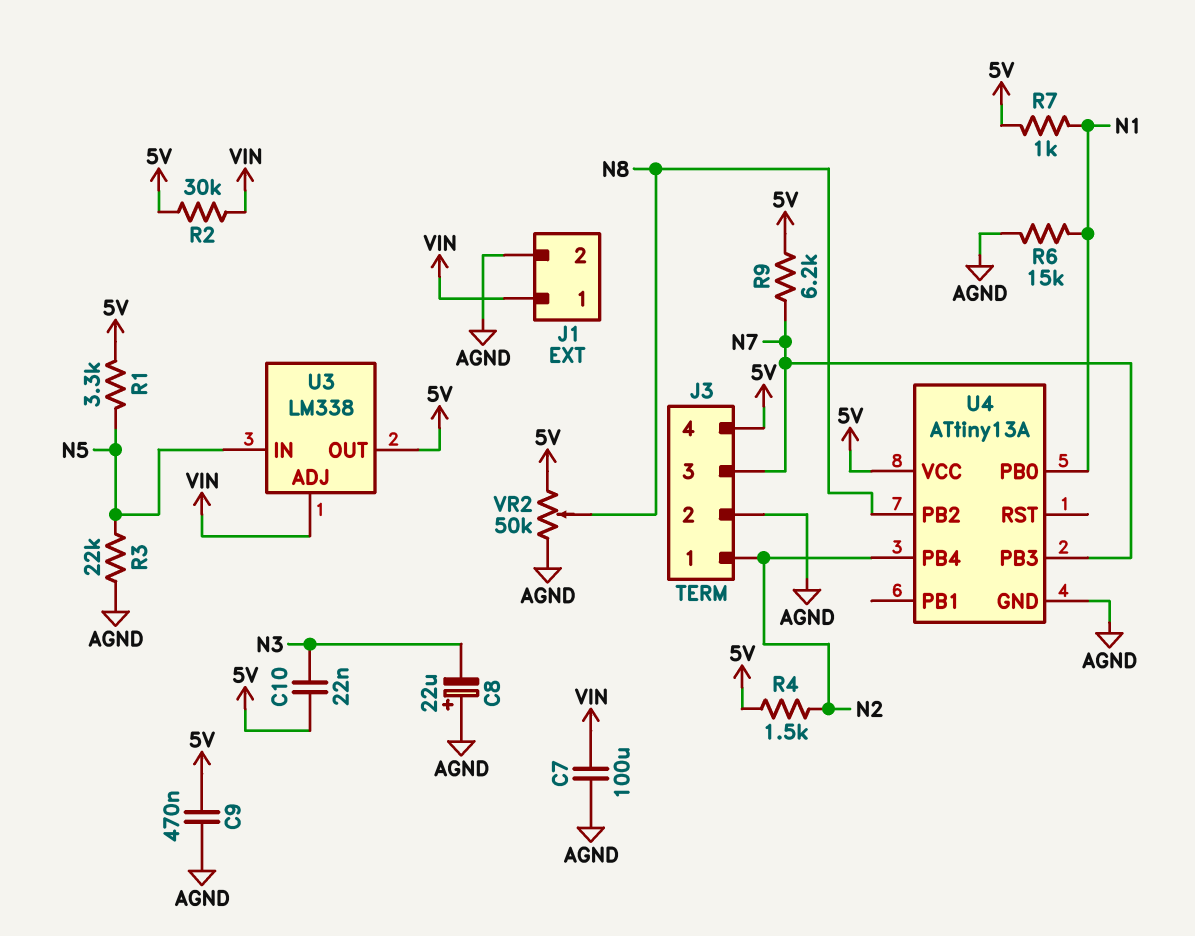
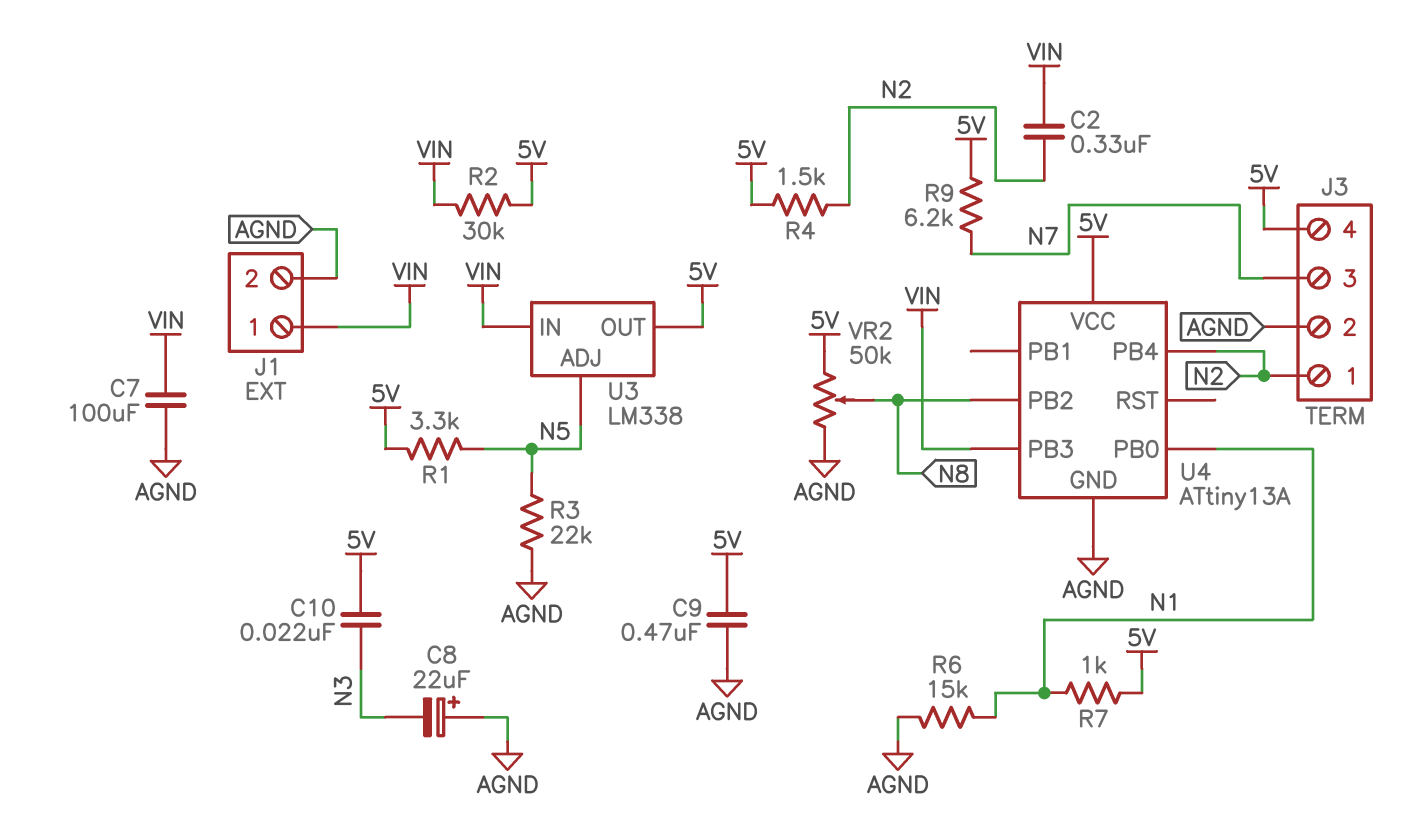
C2: none -> 330nF (N2, VIN)
U3 pin ADJ: VIN -> N5
U3 pin IN: N5 -> VIN
U4 pin PB3: N7 -> VIN

